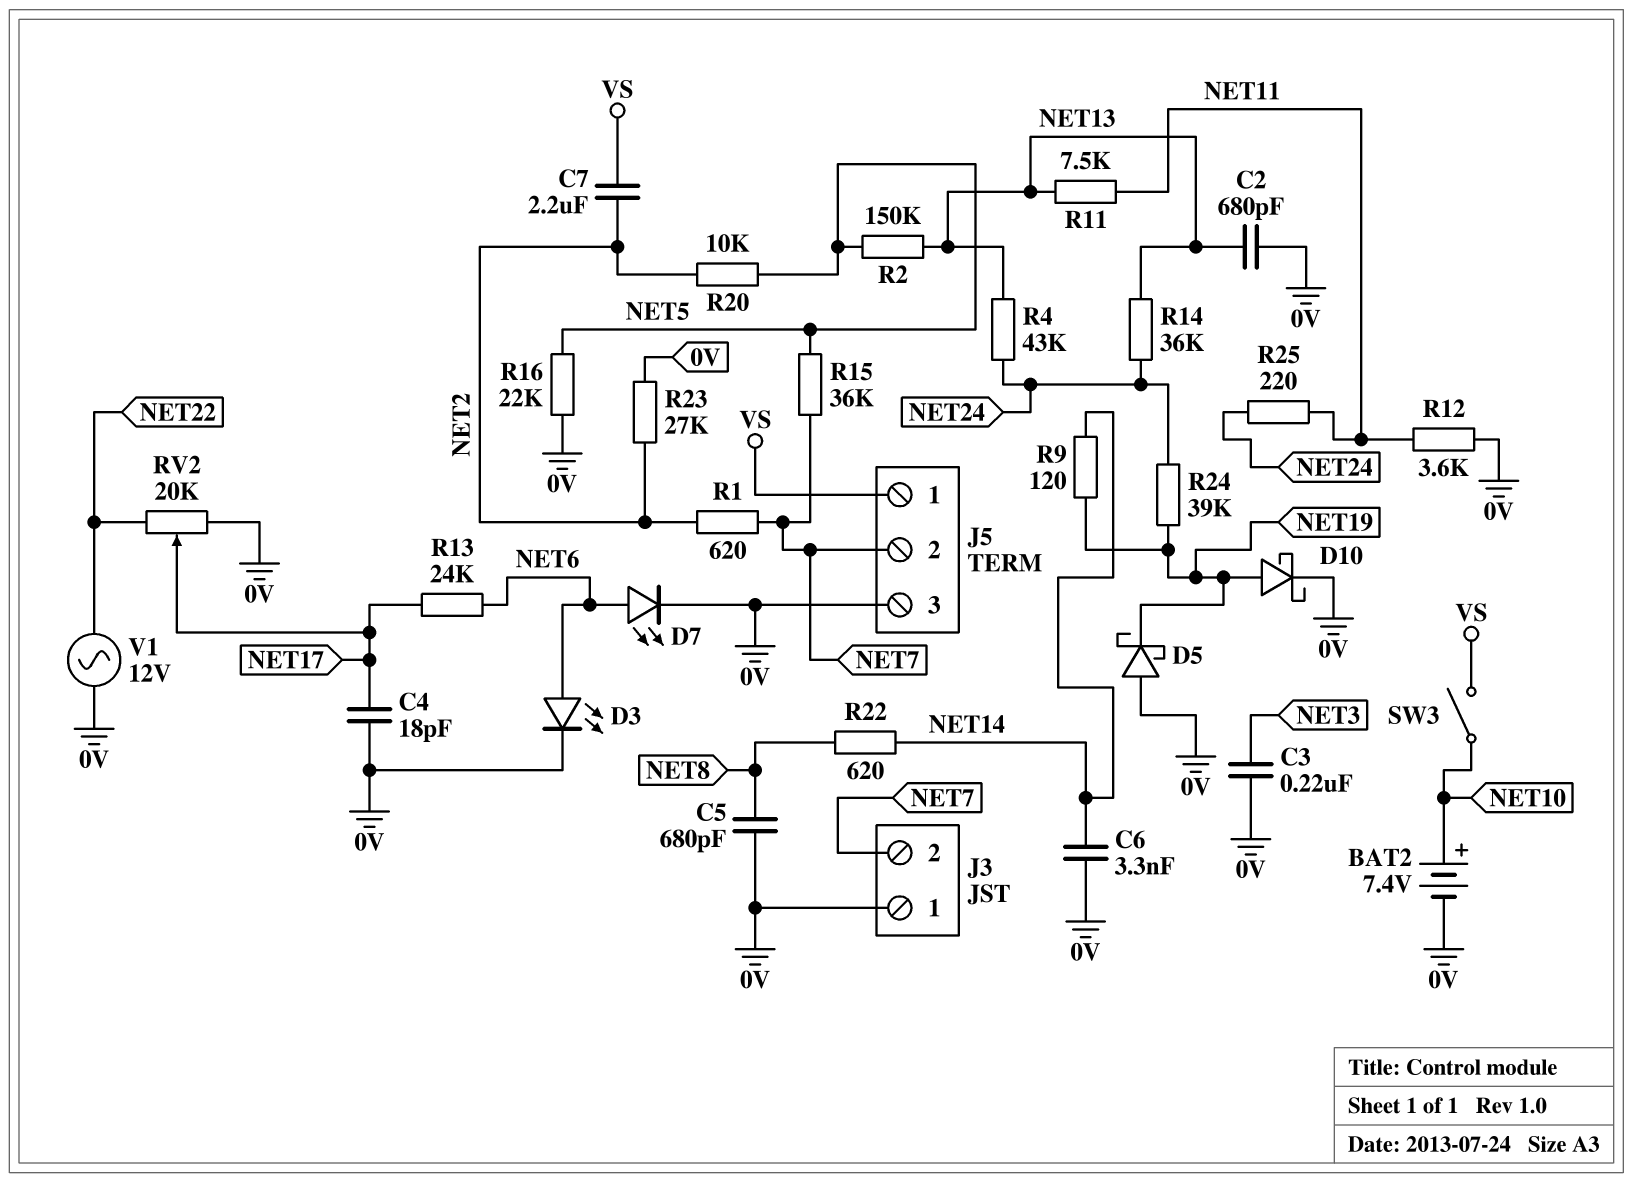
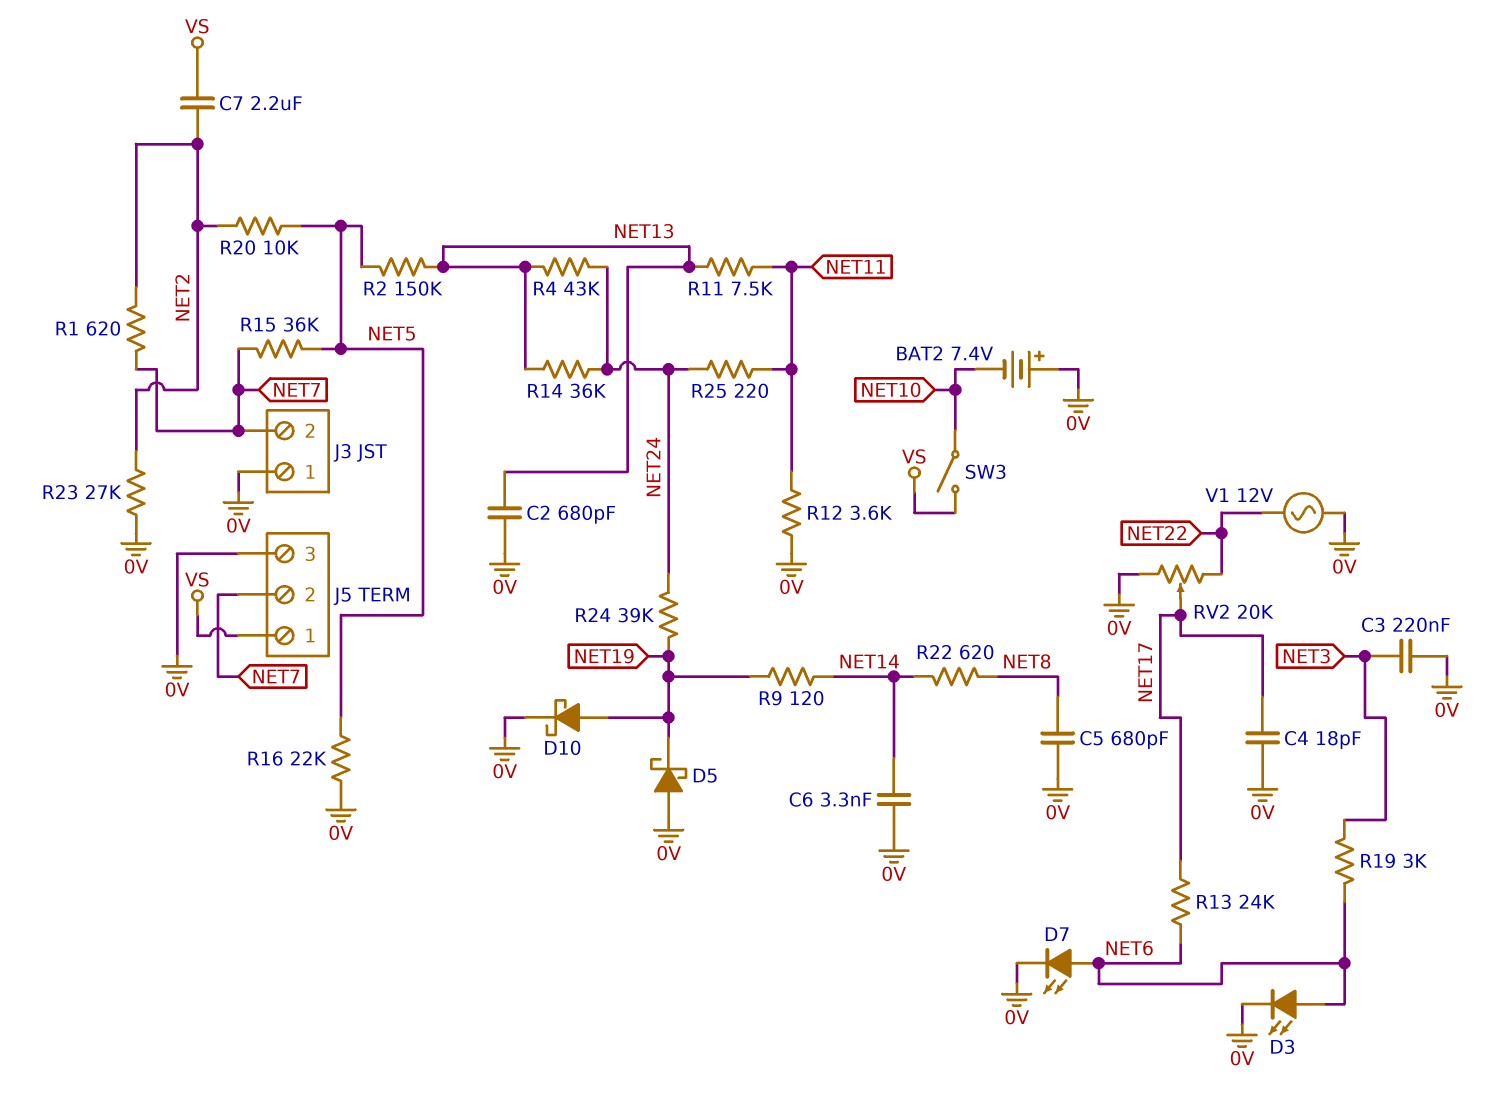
BAT2: 7.4V (plus NET10, minus 0V) -> 7.4V (plus 0V, minus NET10)
R19: none -> 3k (NET3, NET6)

